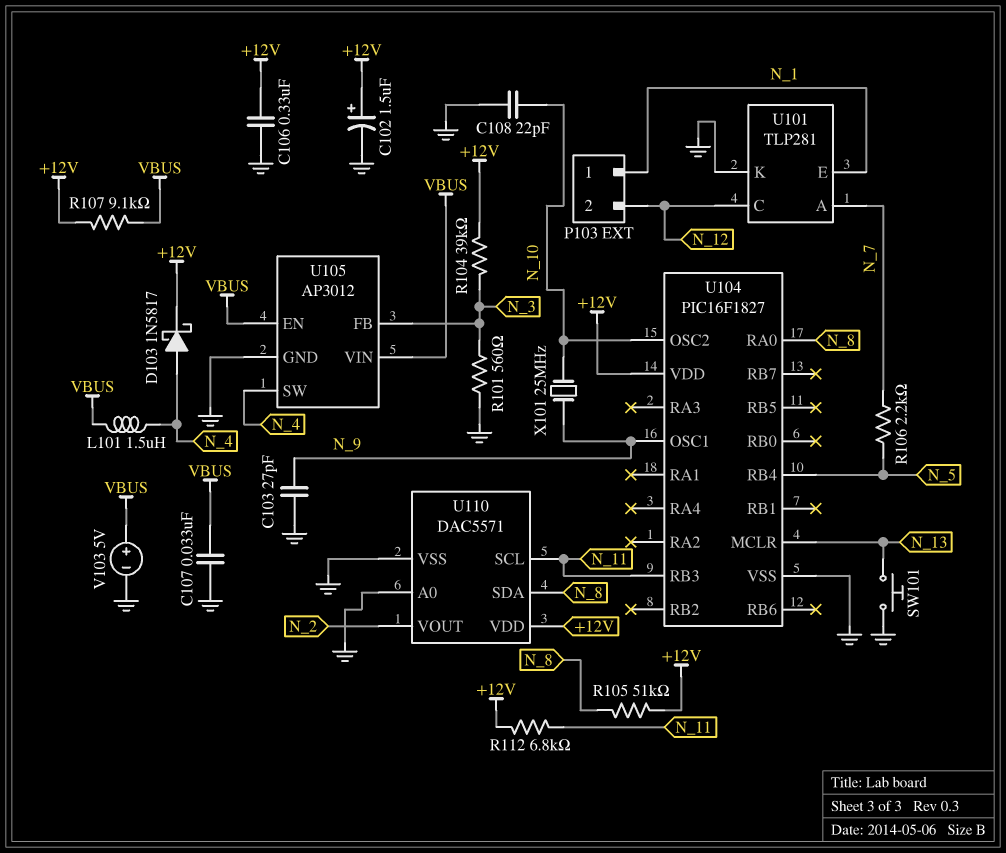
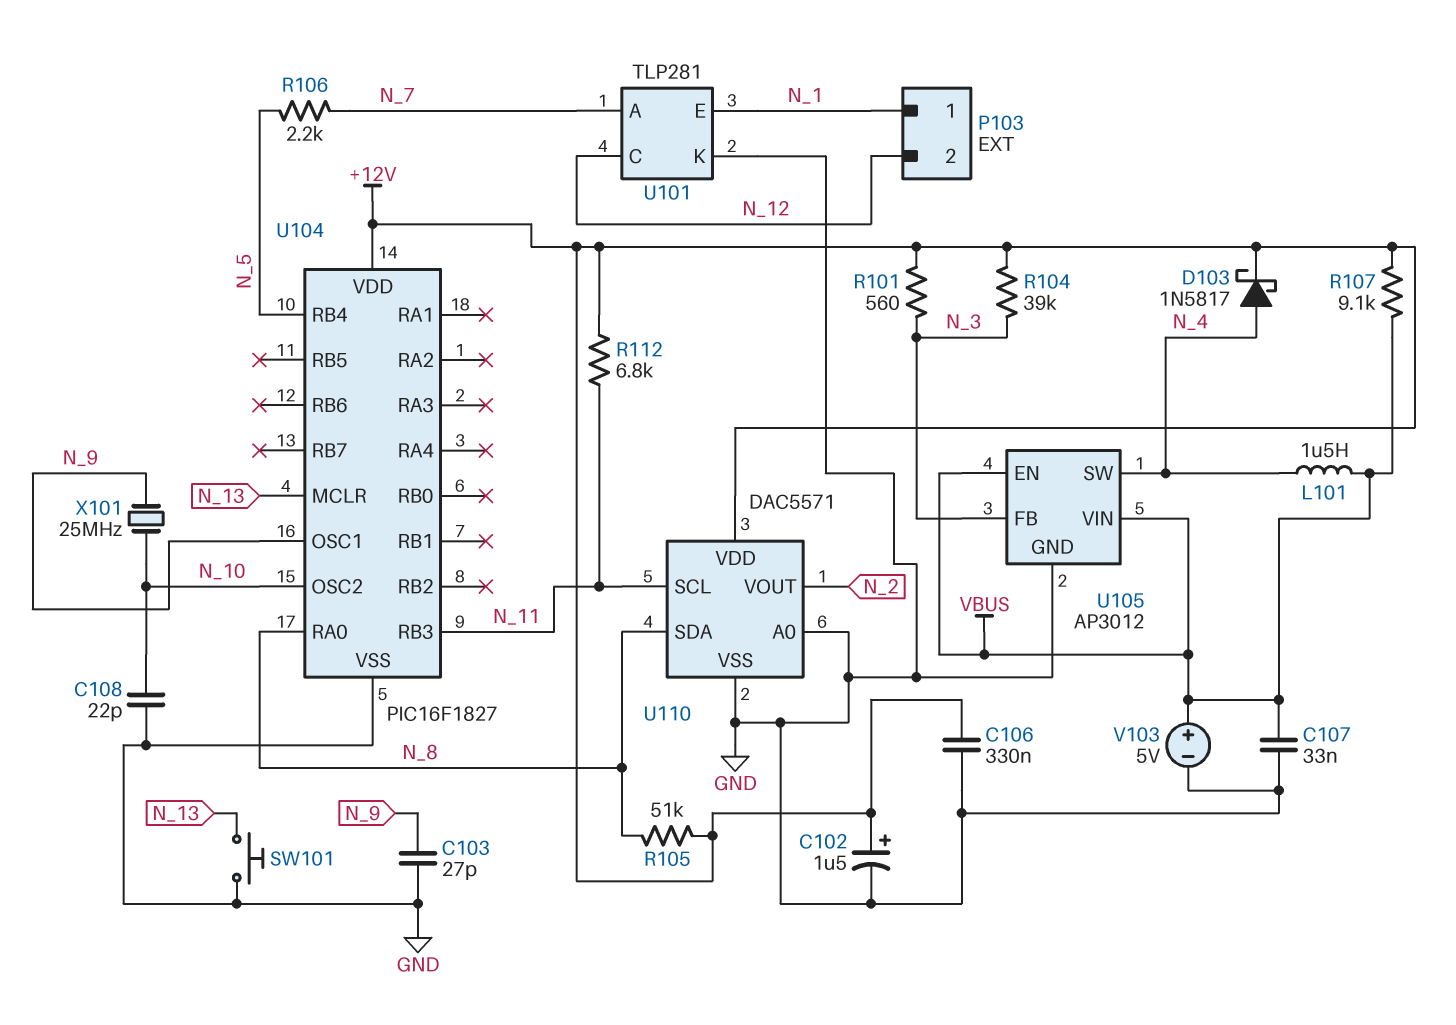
R101: 560 (GND, N_3) -> 560 (+12V, N_3)

